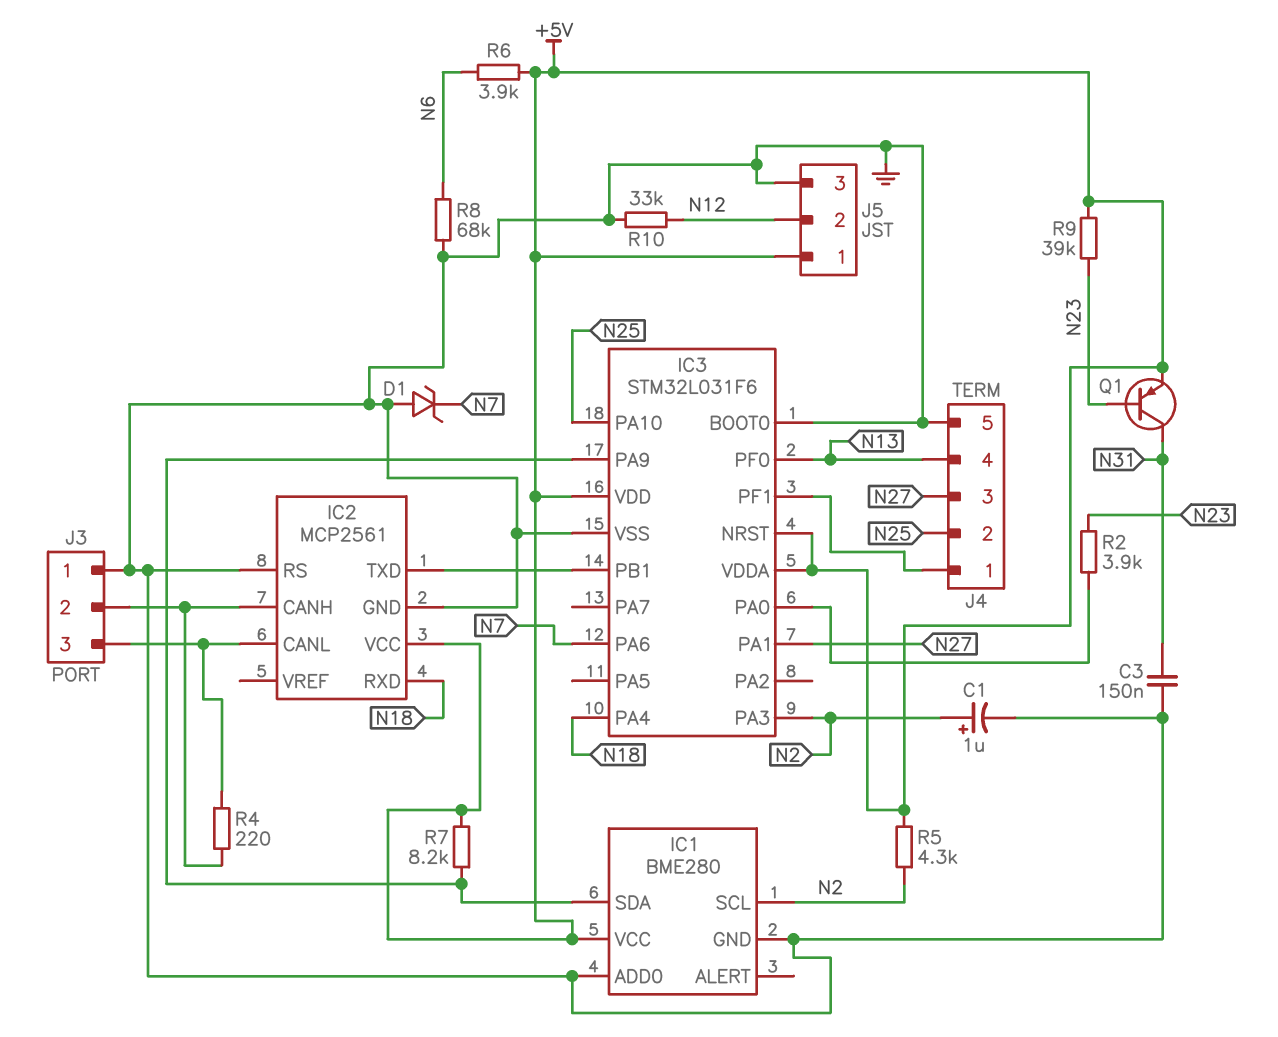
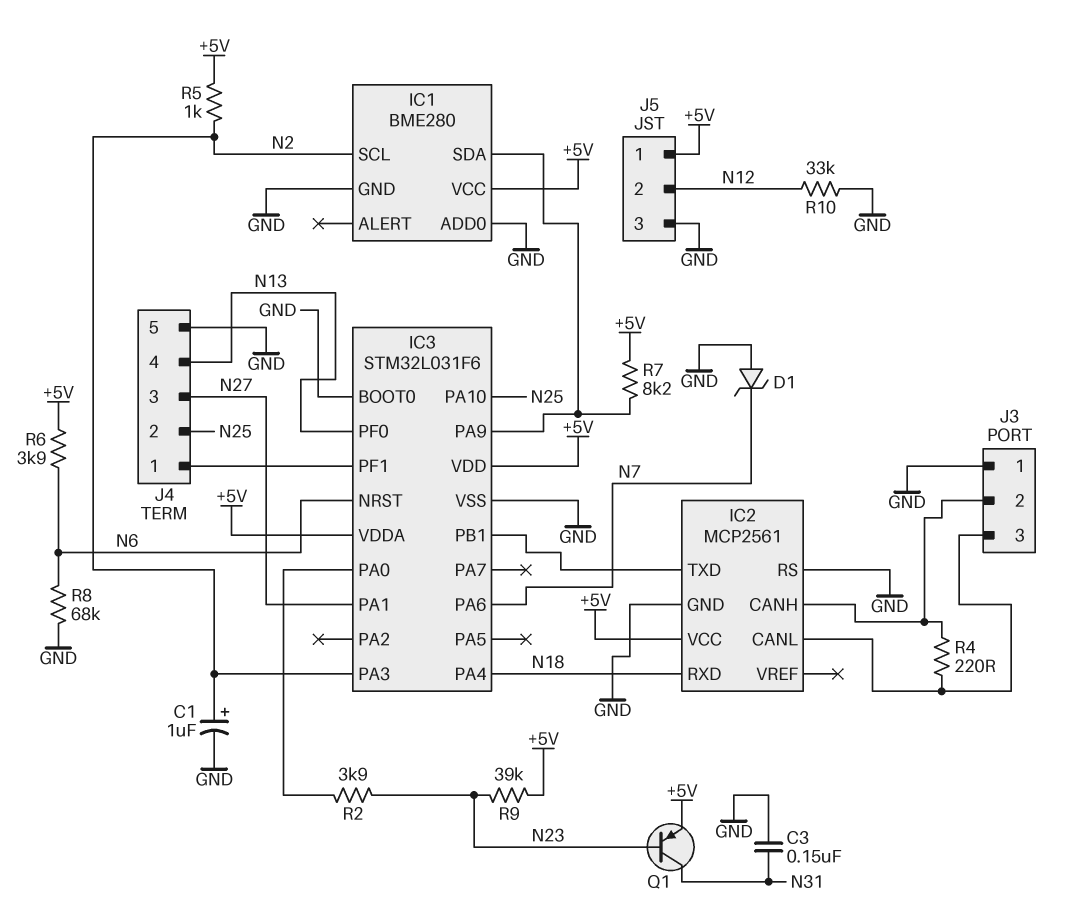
IC3 pin NRST: +5V -> N6
R5: 4.3k (+5V, N2) -> 1k (+5V, N2)

